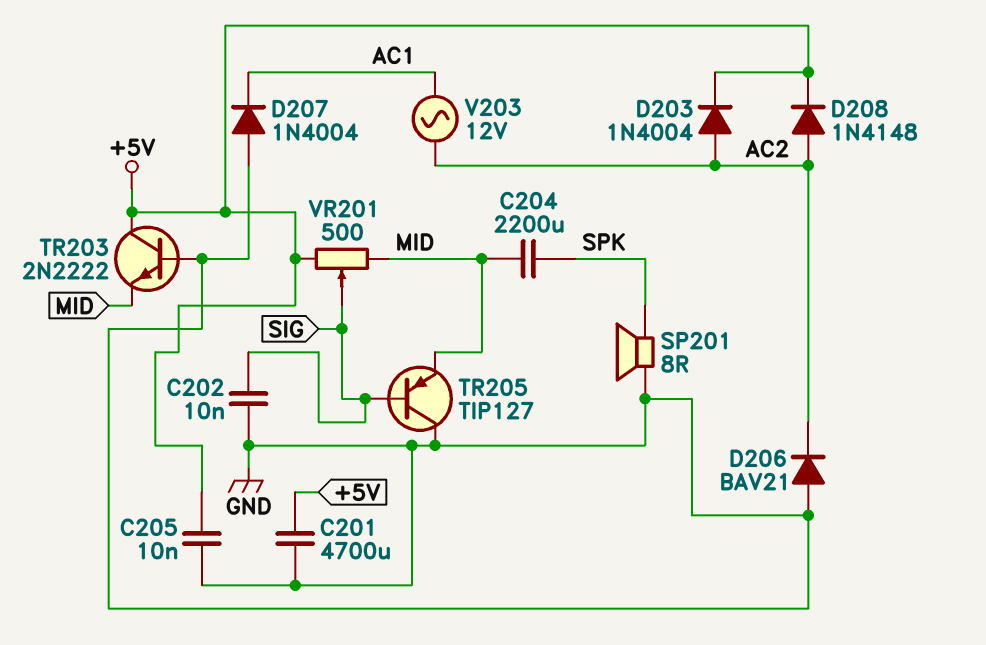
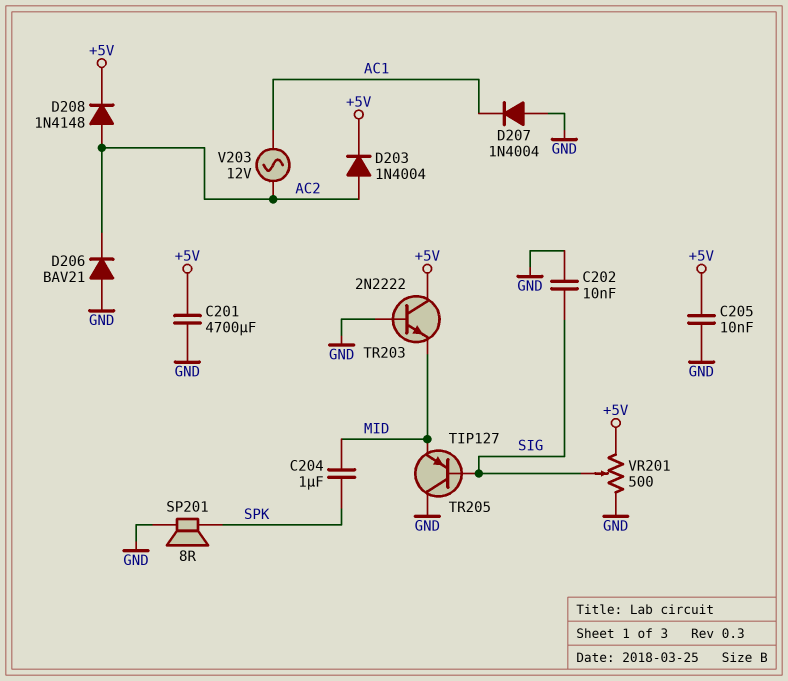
C204: 2200uF (MID, SPK) -> 1uF (MID, SPK)
VR201: 500 (+5V, MID, wiper SIG) -> 500 (+5V, GND, wiper SIG)

